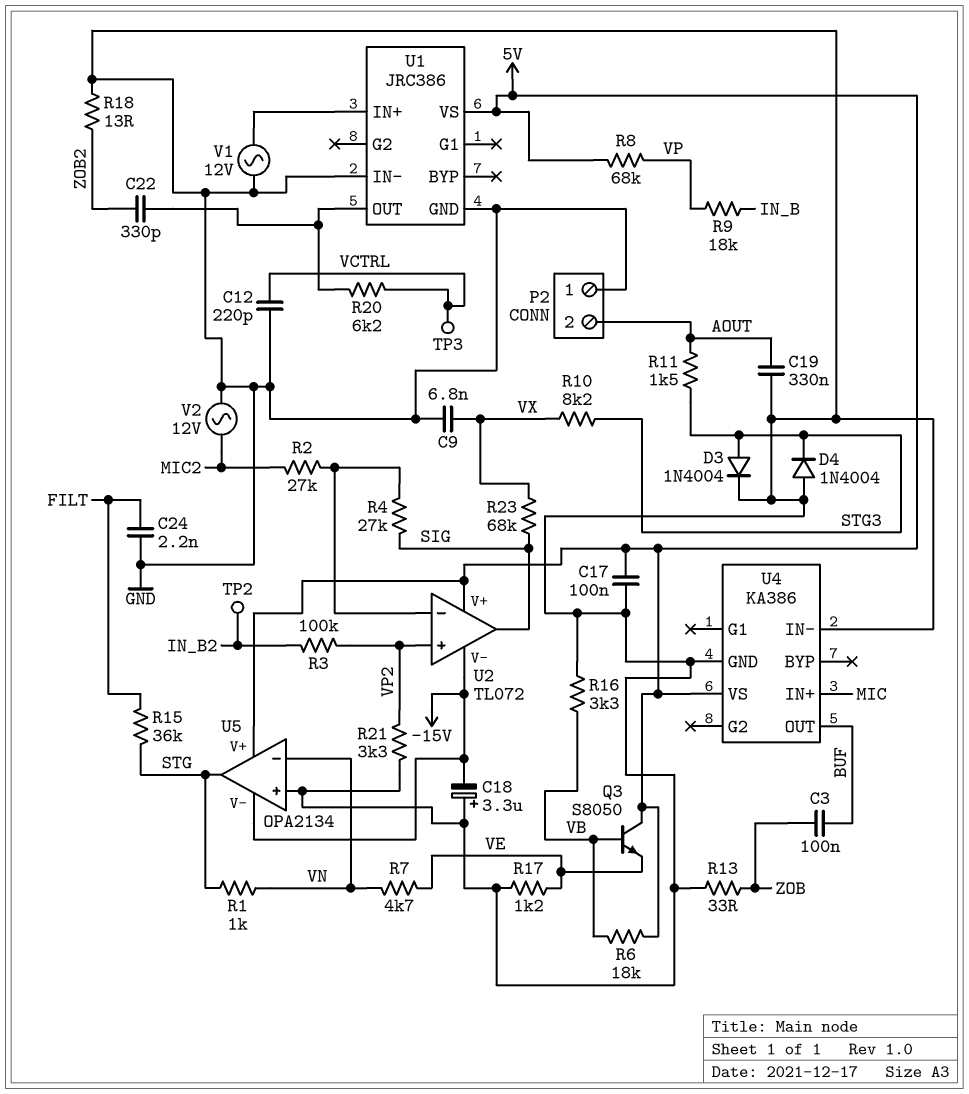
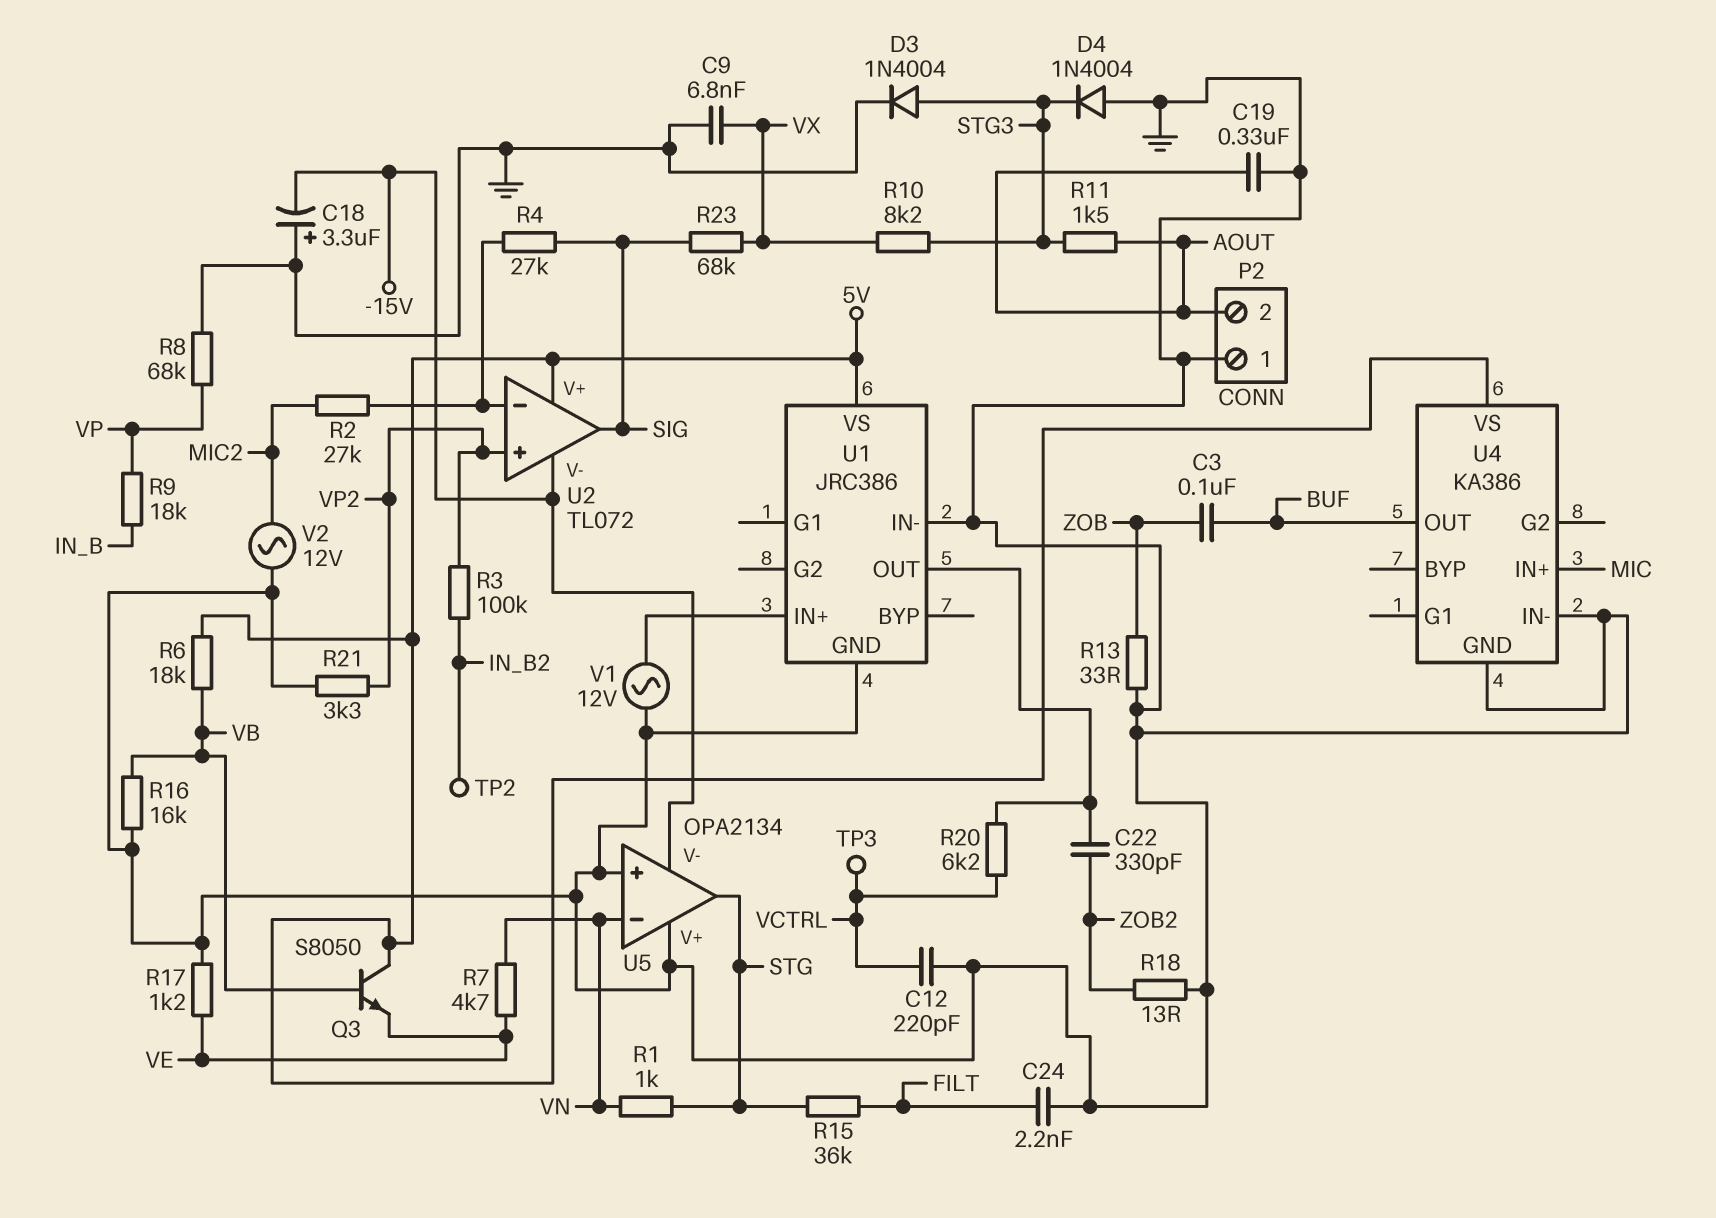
C17: 100nF (5V, GND) -> none
R8: 68k (5V, VP) -> 68k (GND, VP)
R16: 3.3k (GND, VB) -> 16k (GND, VB)
U5 pin V+: 5V -> GND

